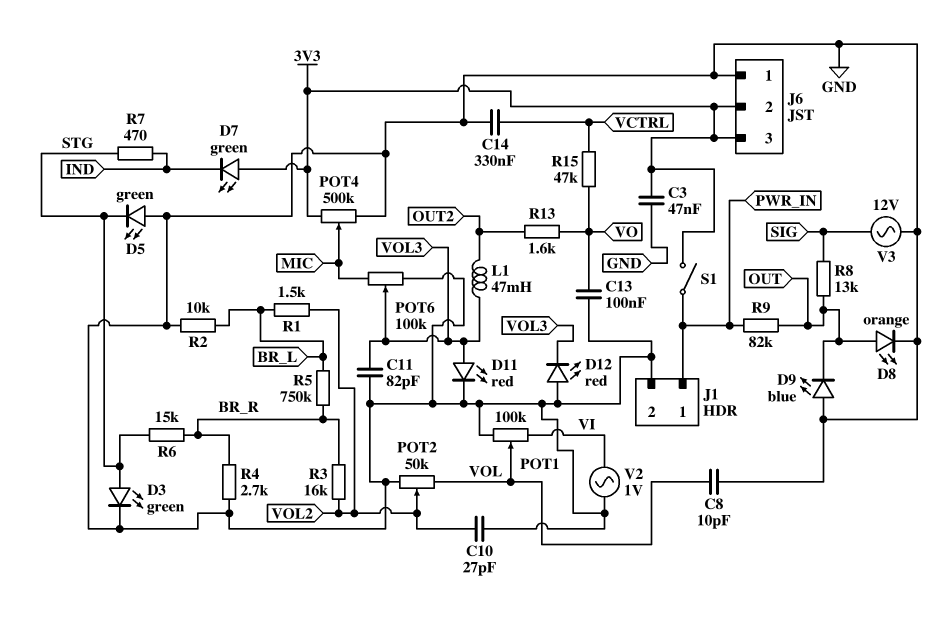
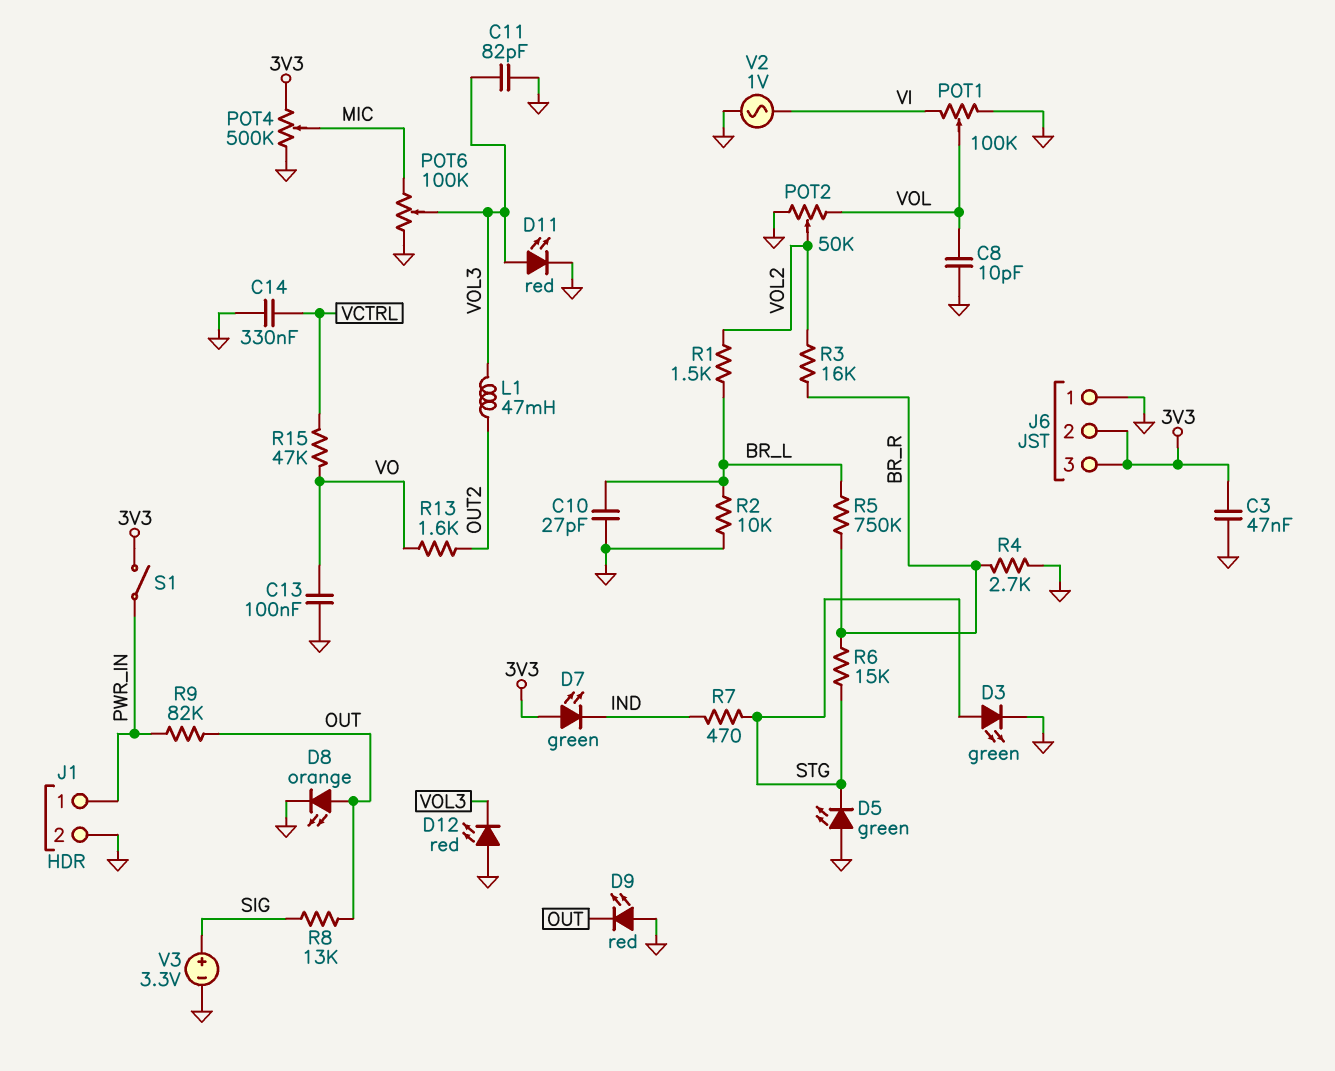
C10: 27pF (GND, VOL2) -> 27pF (BR_L, GND)
D9: LED blue (A GND, K OUT) -> LED red (A GND, K OUT)
V3: AC 12V (GND, SIG) -> 3.3V (plus SIG, minus GND)

